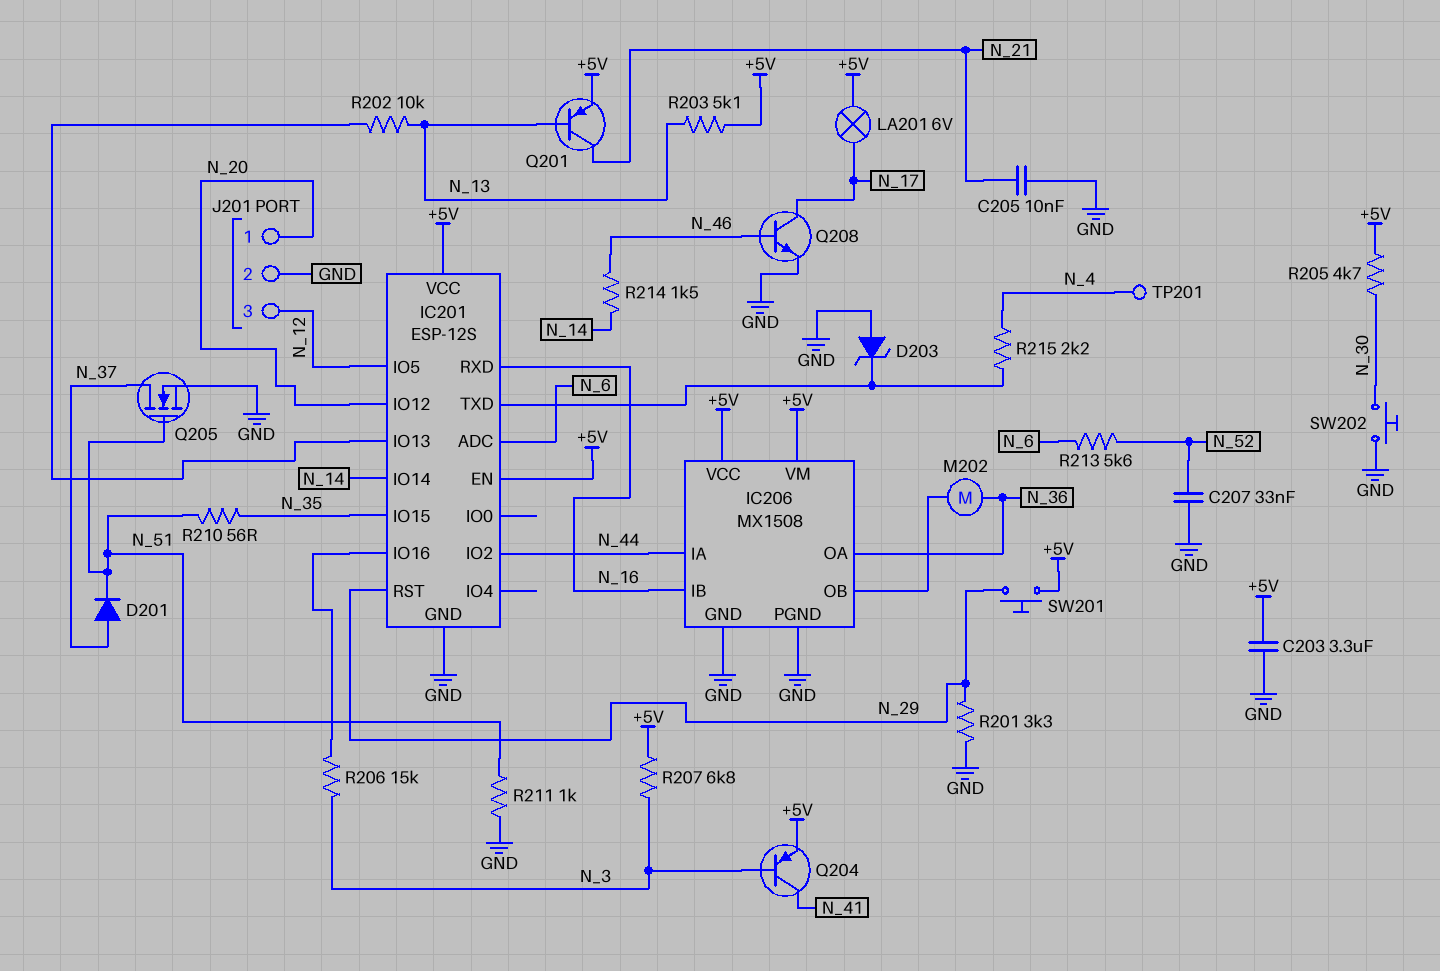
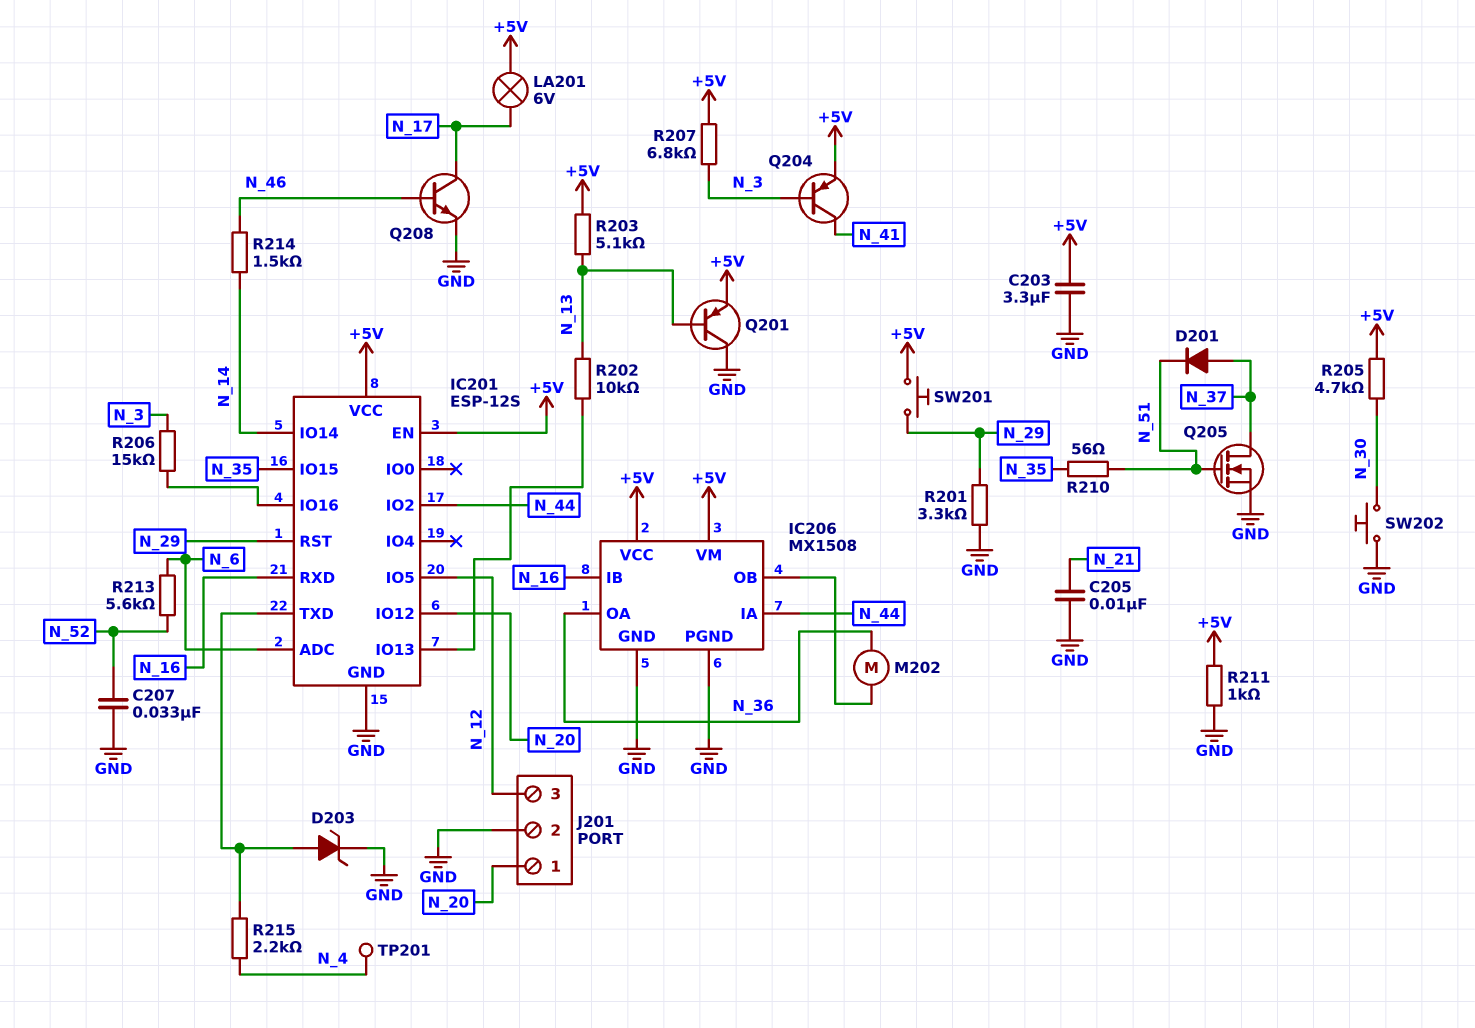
D203: zener (A GND, K IC201/TXD) -> zener (A IC201/TXD, K GND)
Q201: PNP (B N_13, C N_21, E +5V) -> PNP (B N_13, C GND, E +5V)
R211: 1k (GND, N_51) -> 1k (+5V, GND)

